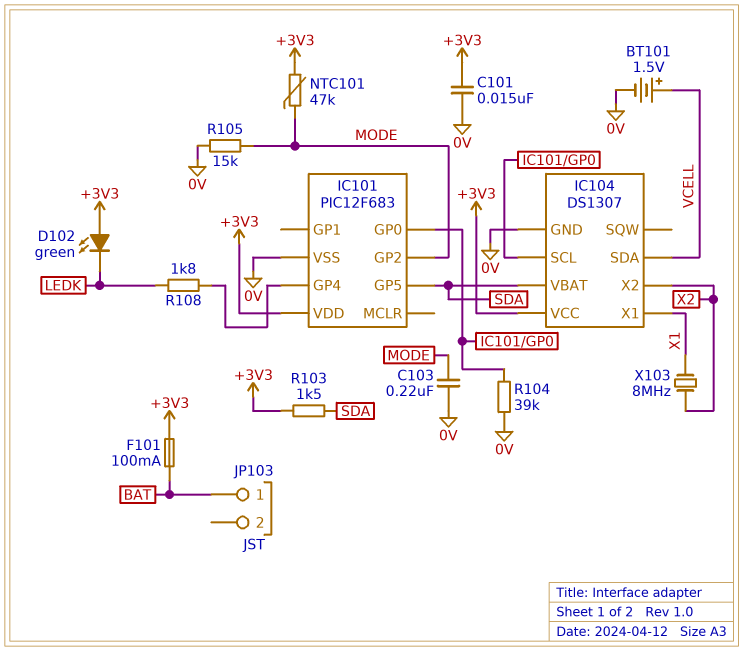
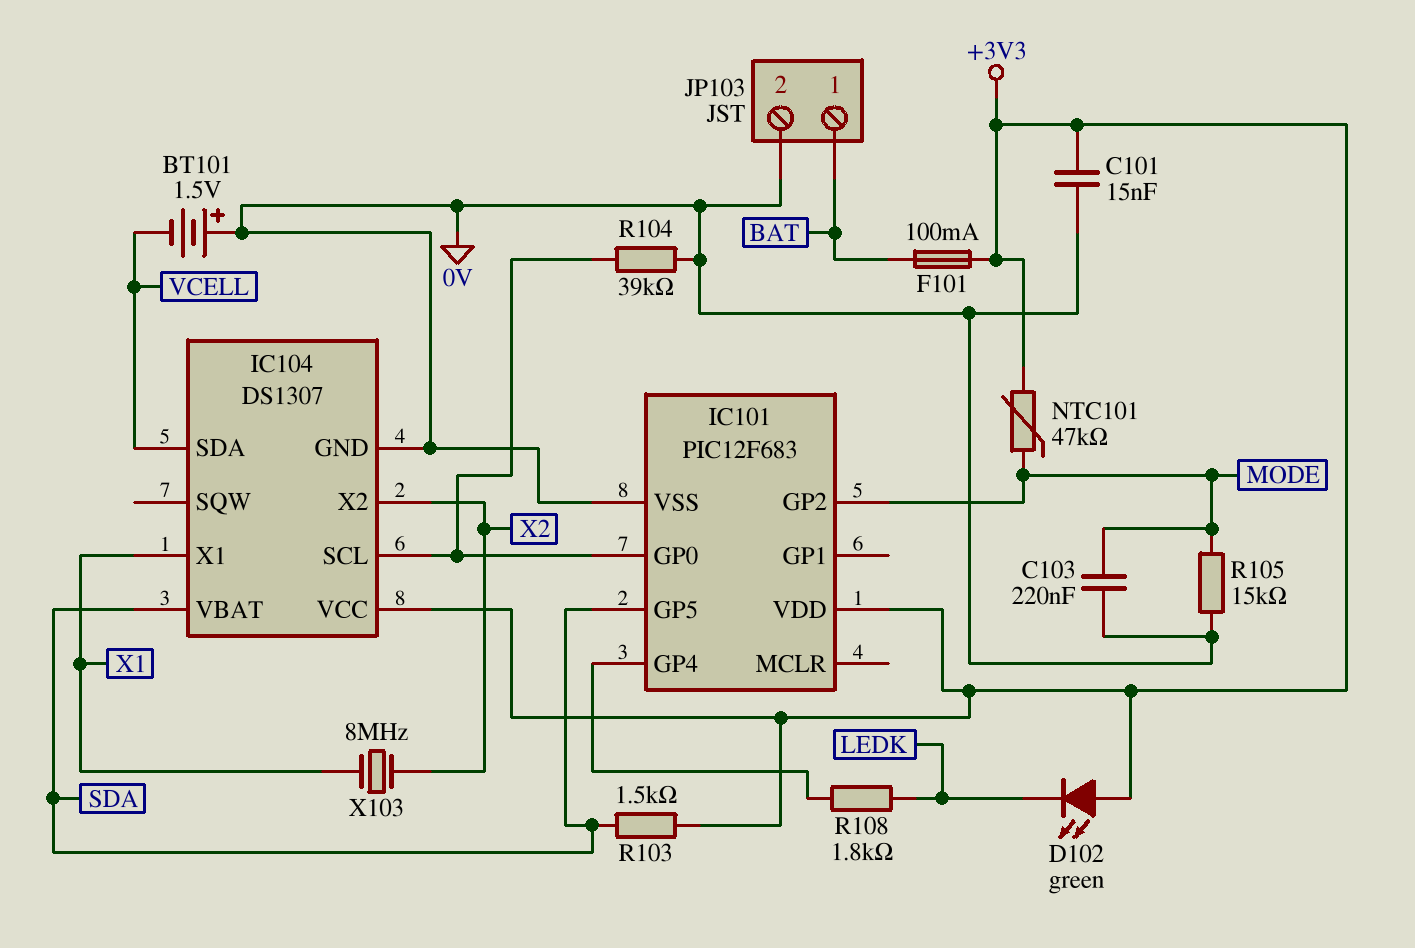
BT101: 1.5V (plus VCELL, minus 0V) -> 1.5V (plus 0V, minus VCELL)
JP103 pin 2: none -> 0V

